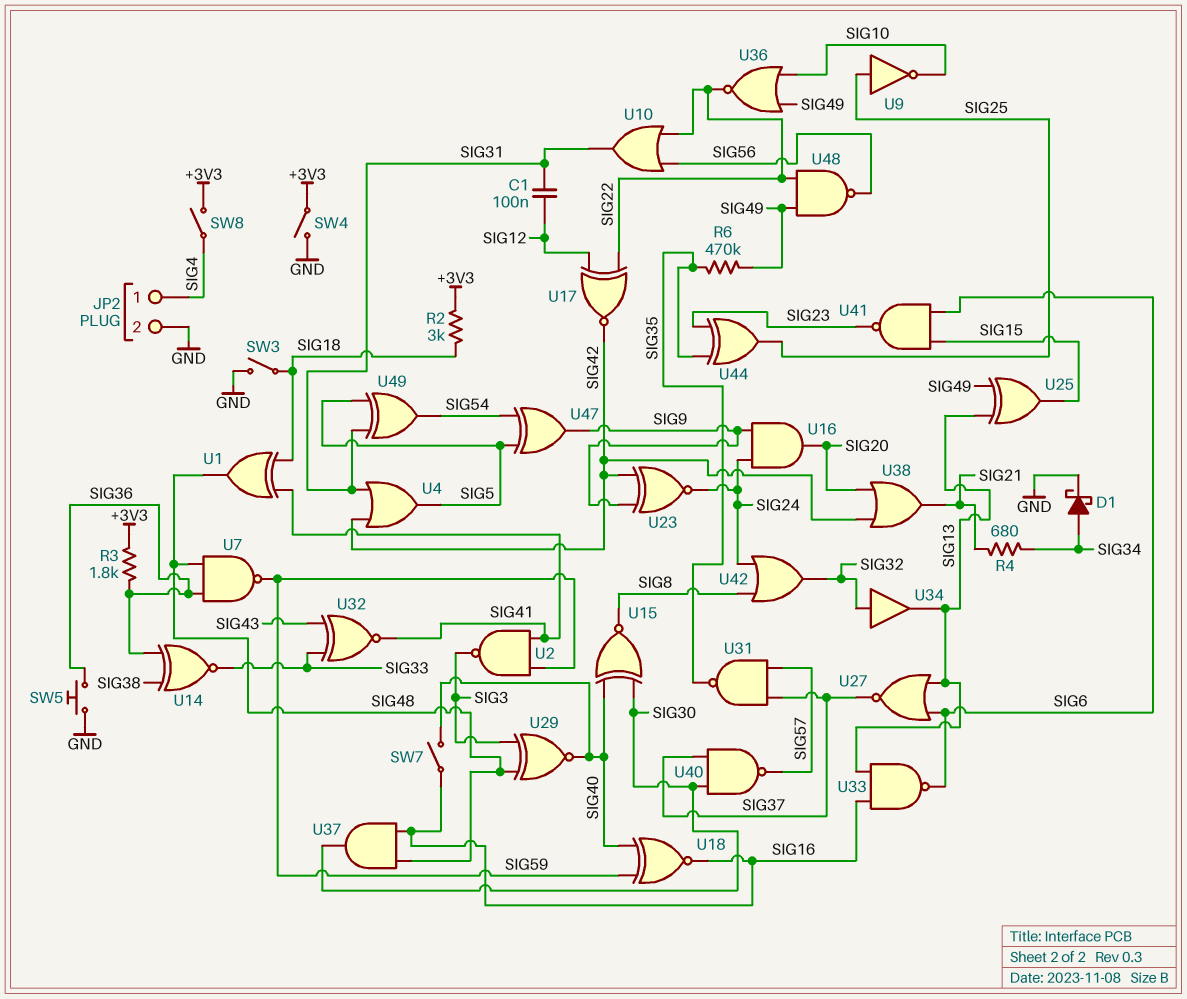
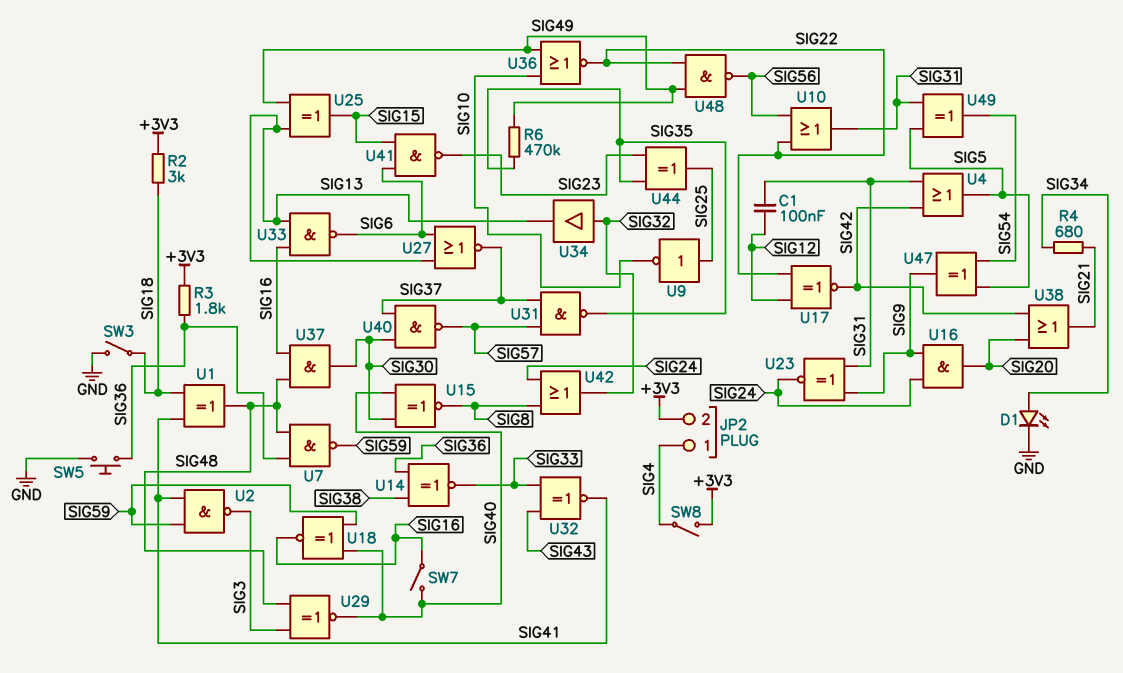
D1: schottky (A SIG34, K GND) -> LED (A SIG34, K GND)
JP2 pin 2: GND -> +3V3
SW4: switch (+3V3, GND) -> none
U23: XNOR (in SIG9, in SIG42, out SIG24) -> XNOR (in SIG9, in SIG31, out SIG24)

